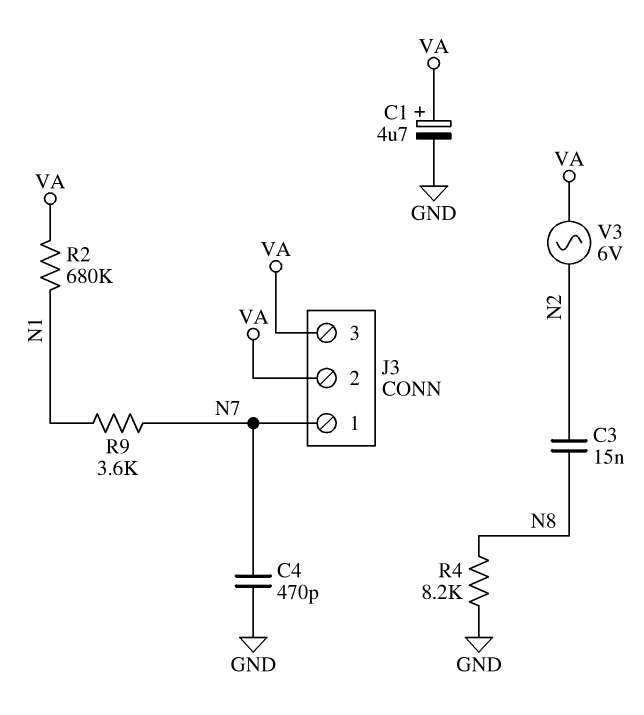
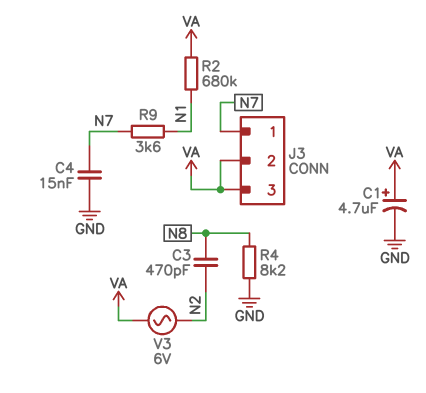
C3: 15nF (N2, N8) -> 470pF (N2, N8)
C4: 470pF (GND, N7) -> 15nF (GND, N7)

